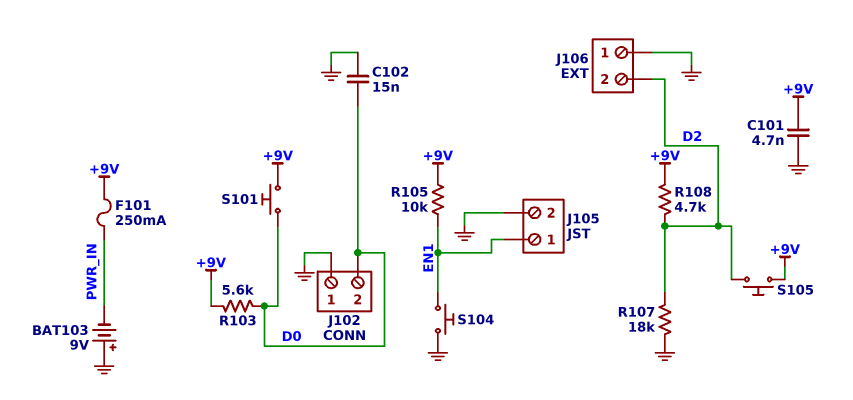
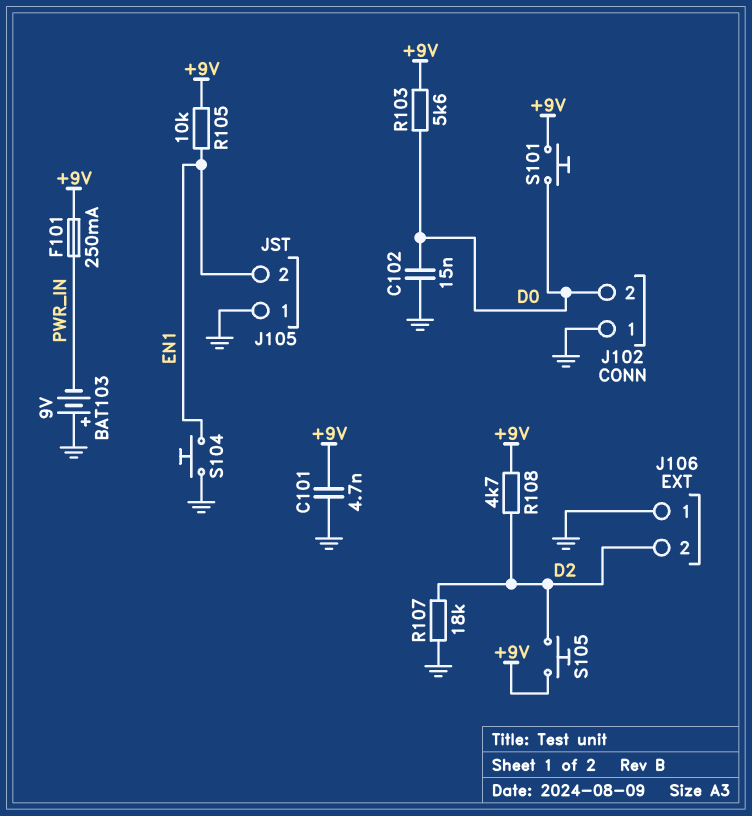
J105 pin 1: EN1 -> GND
J105 pin 2: GND -> EN1

